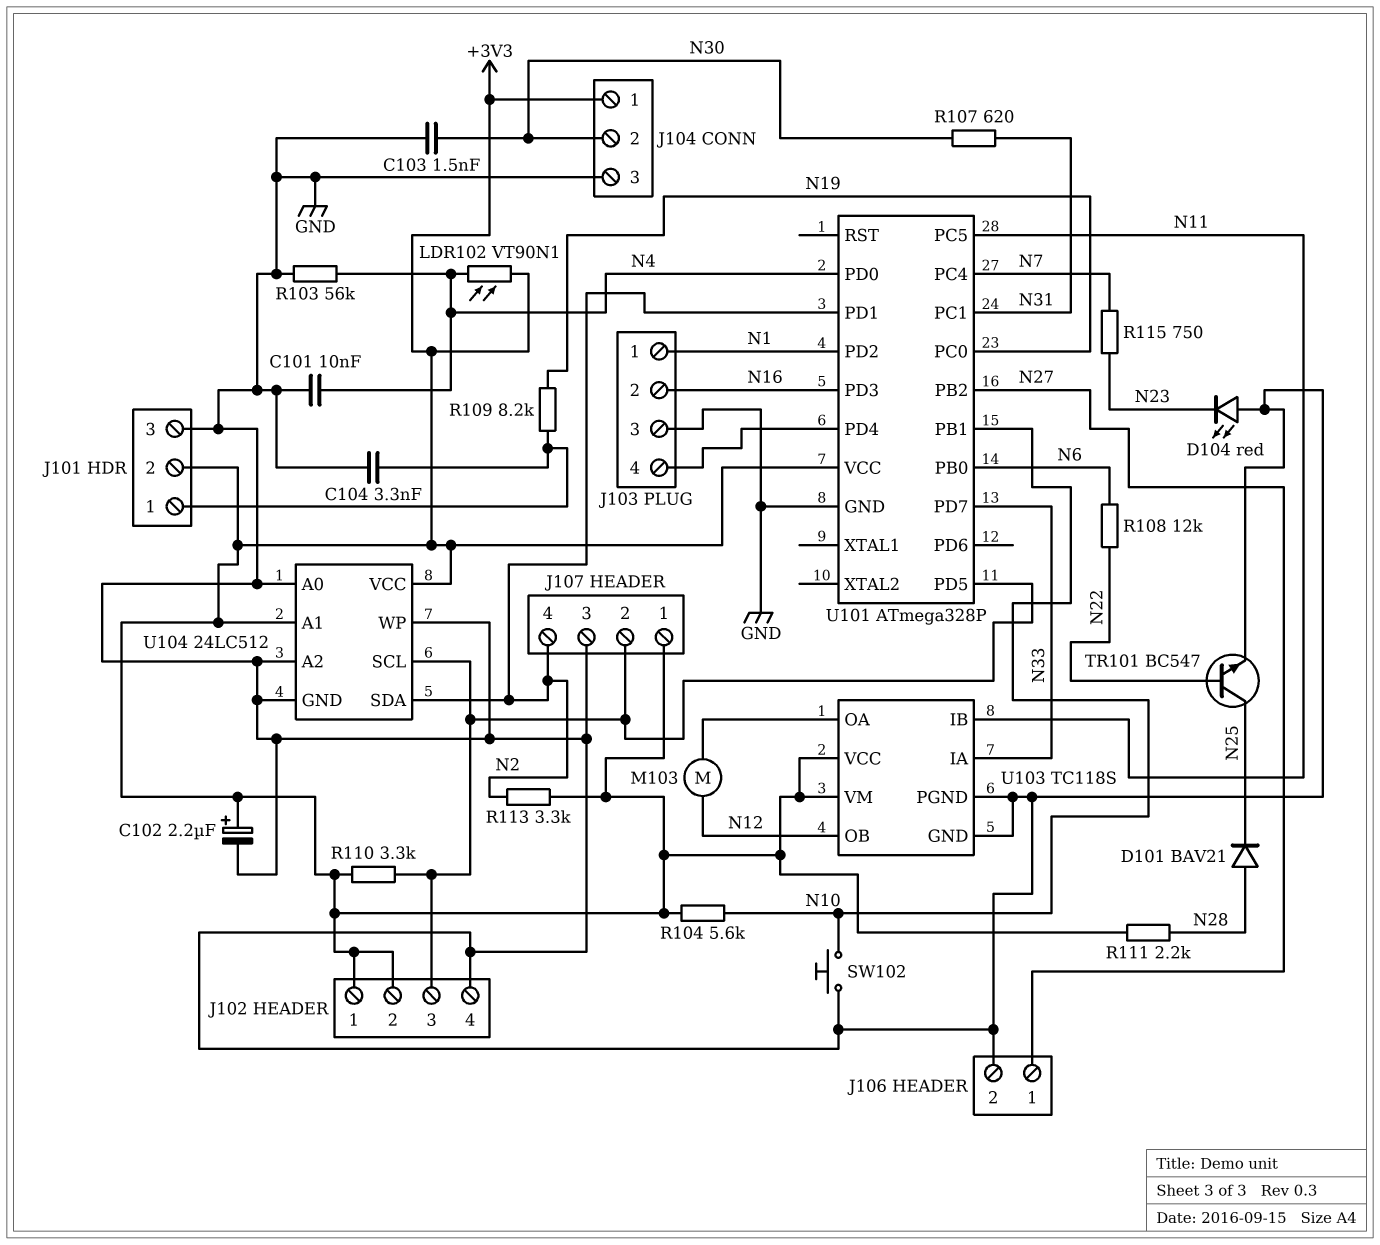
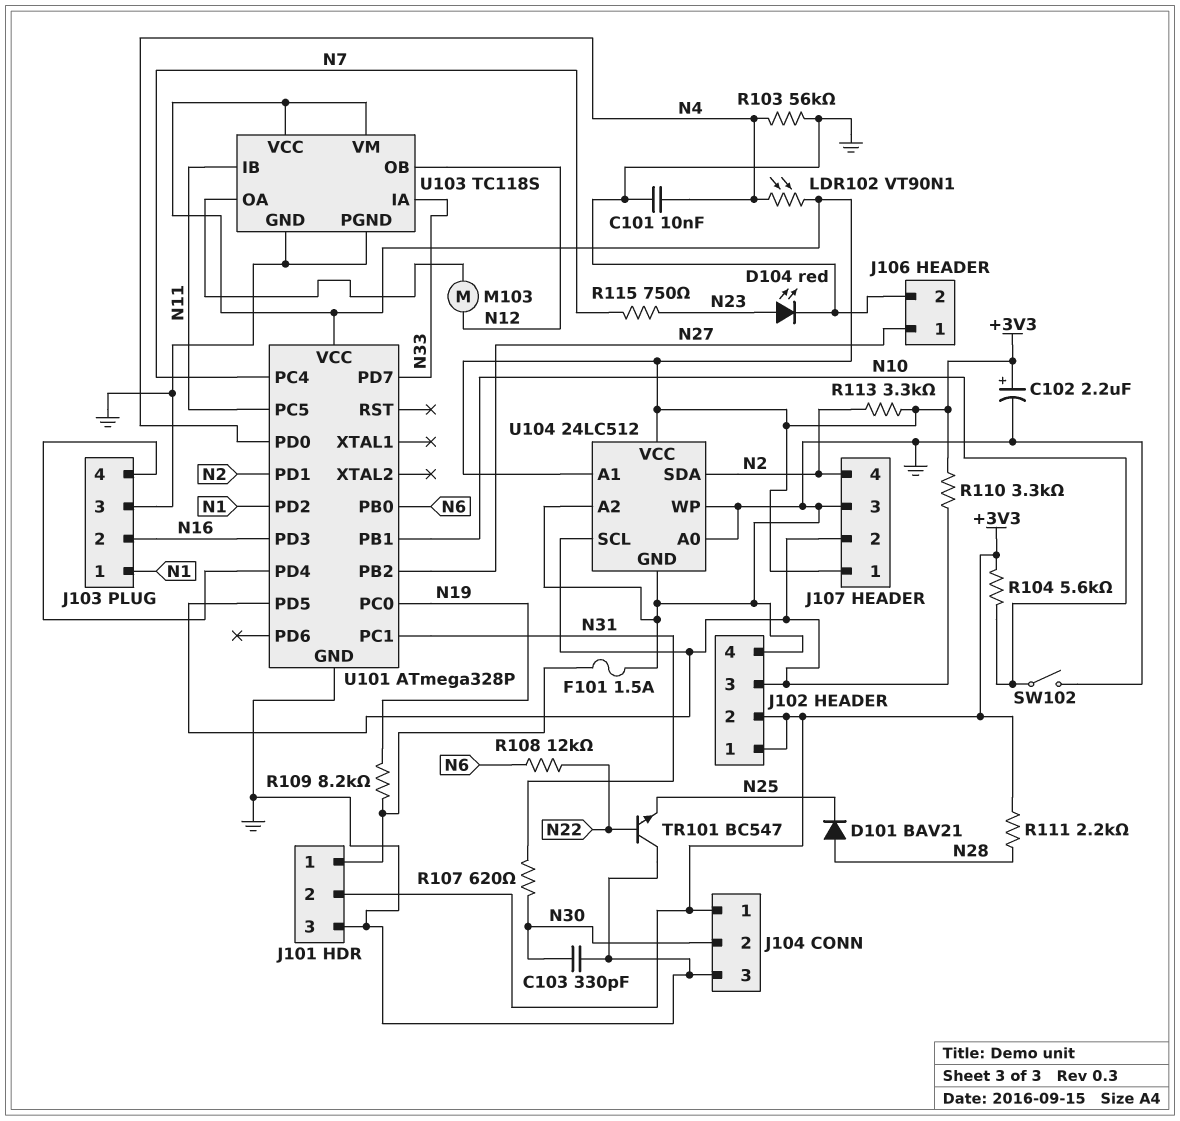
C103: 1.5nF (GND, N30) -> 330pF (GND, N30)
C104: 3.3nF (GND, J101/1) -> none
D104: LED red (A GND, K N23) -> LED red (A N23, K GND)
F101: none -> 1.5A (GND, J101/1)
SW102: button (GND, N10) -> switch (GND, N10)
TR101: NPN BC547 (B N22, C N25, E GND) -> NPN BC547 (B N22, C GND, E N25)

